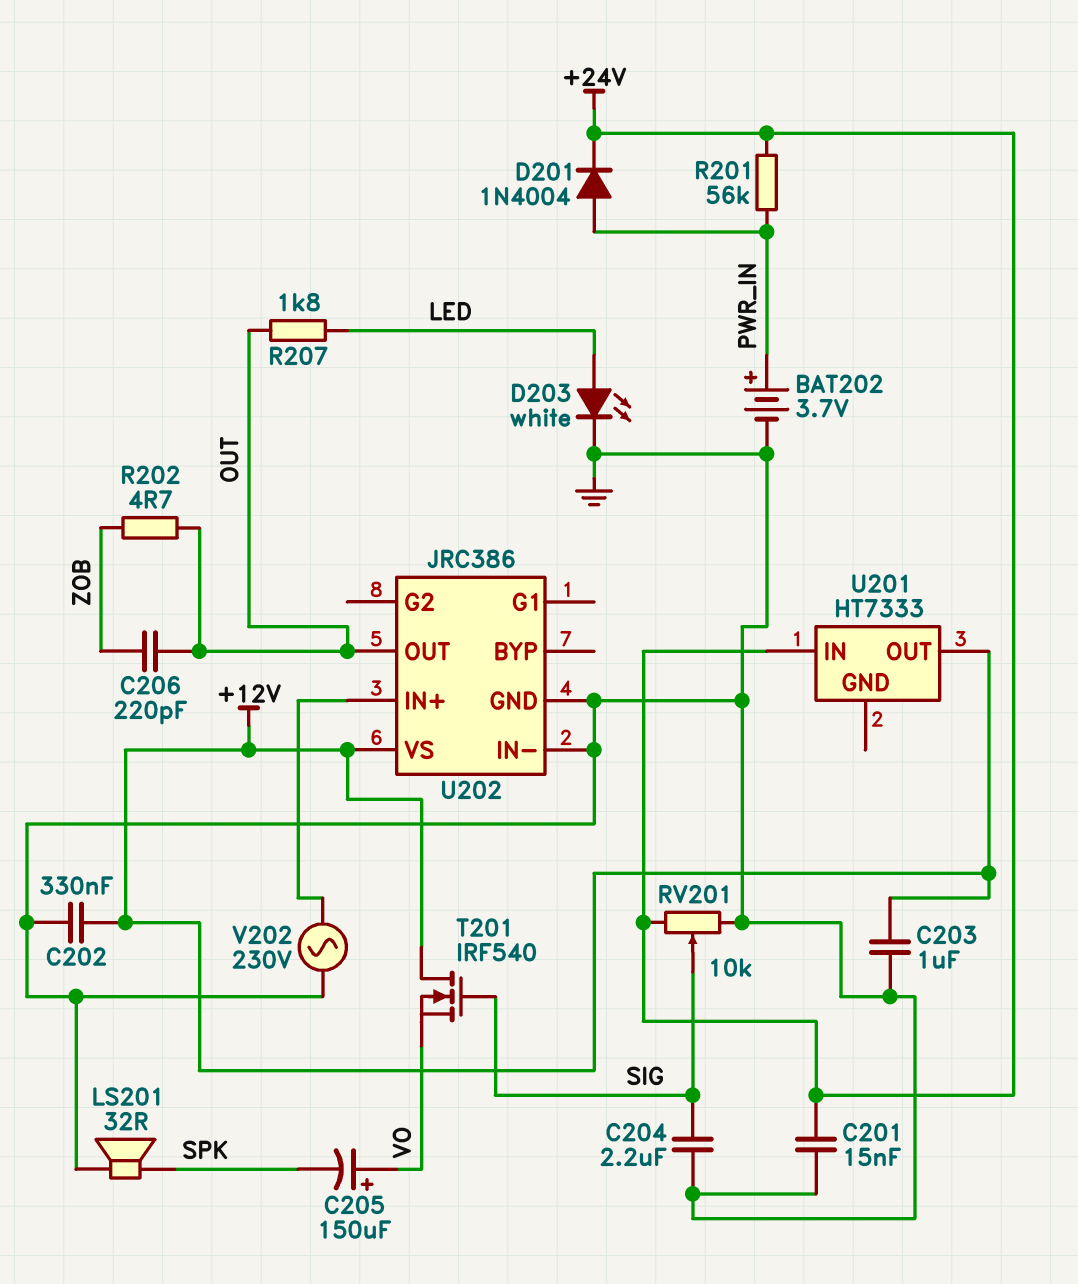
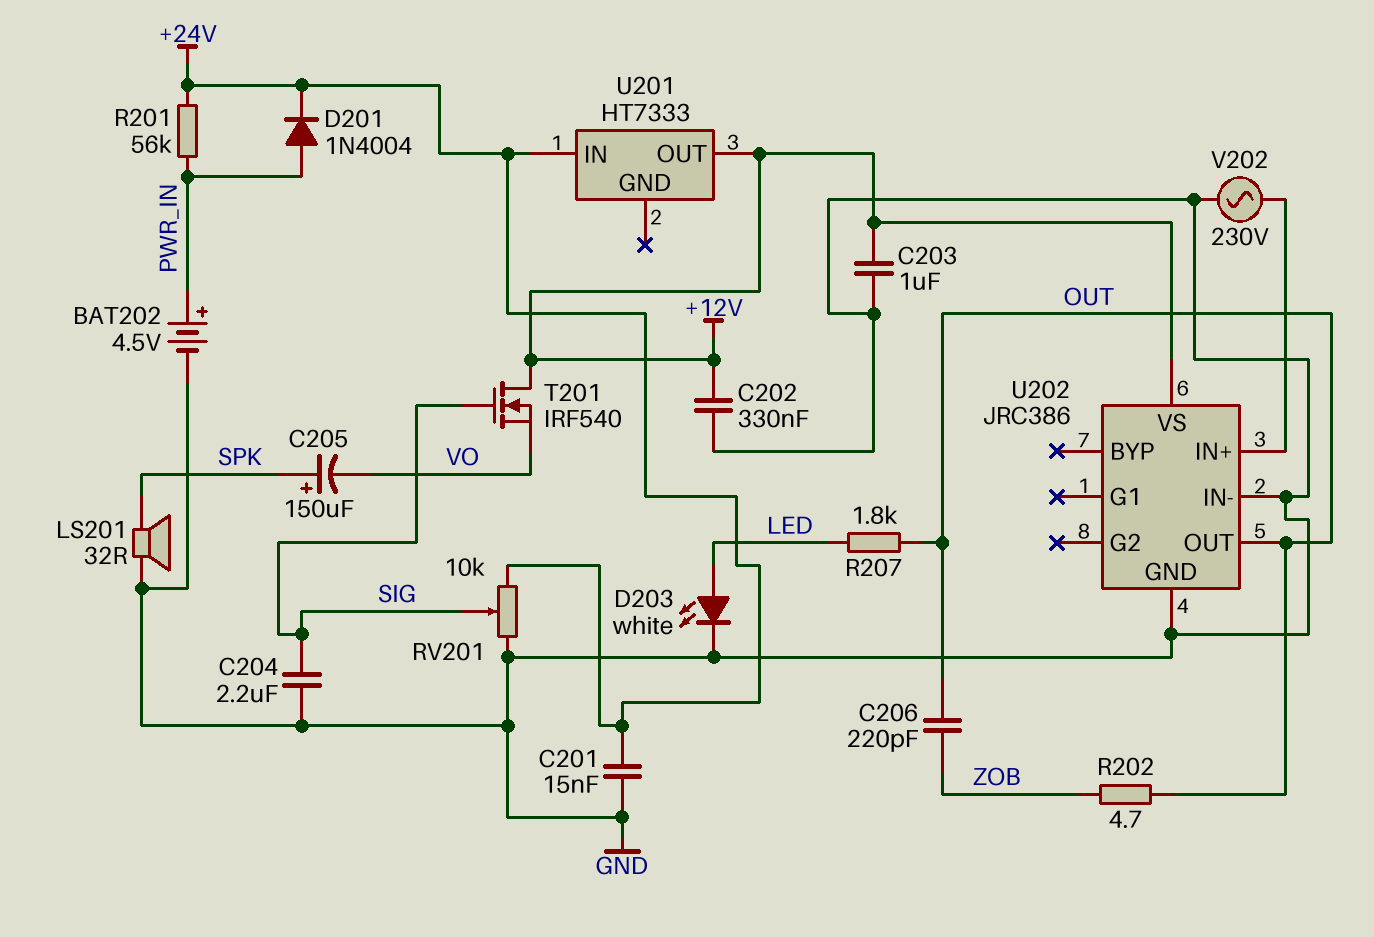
BAT202: 3.7V (plus PWR_IN, minus GND) -> 4.5V (plus PWR_IN, minus GND)
C205: 150uF (plus VO, minus SPK) -> 150uF (plus SPK, minus VO)

